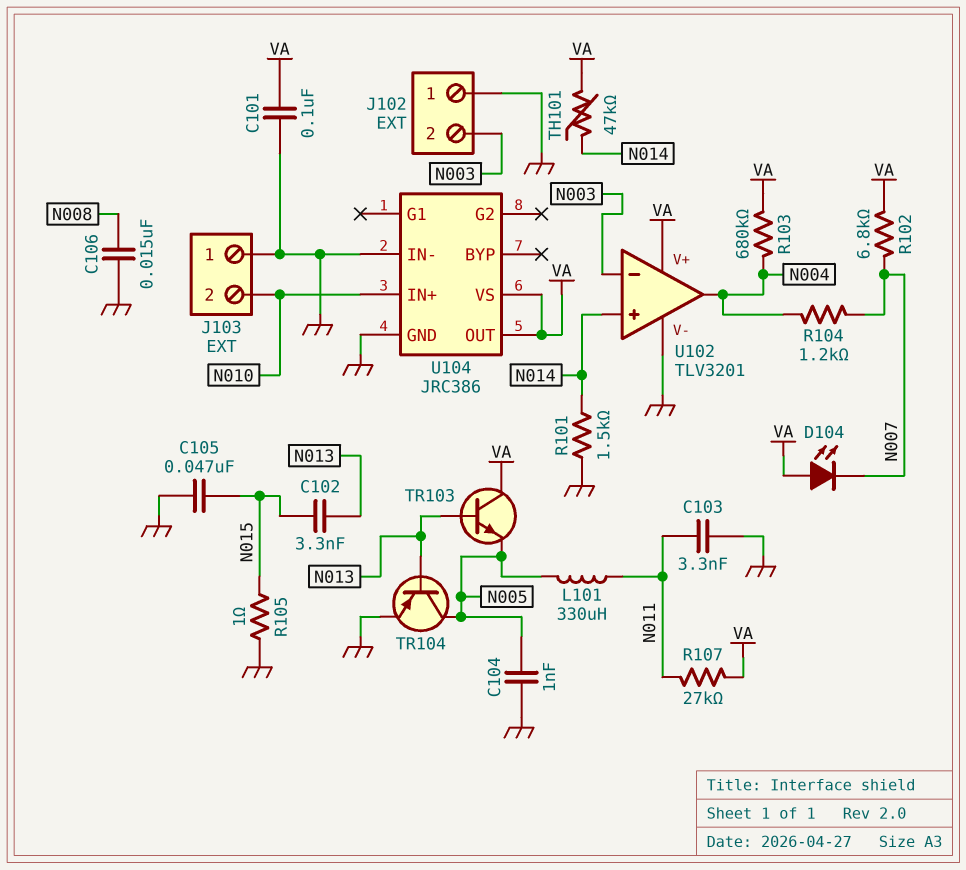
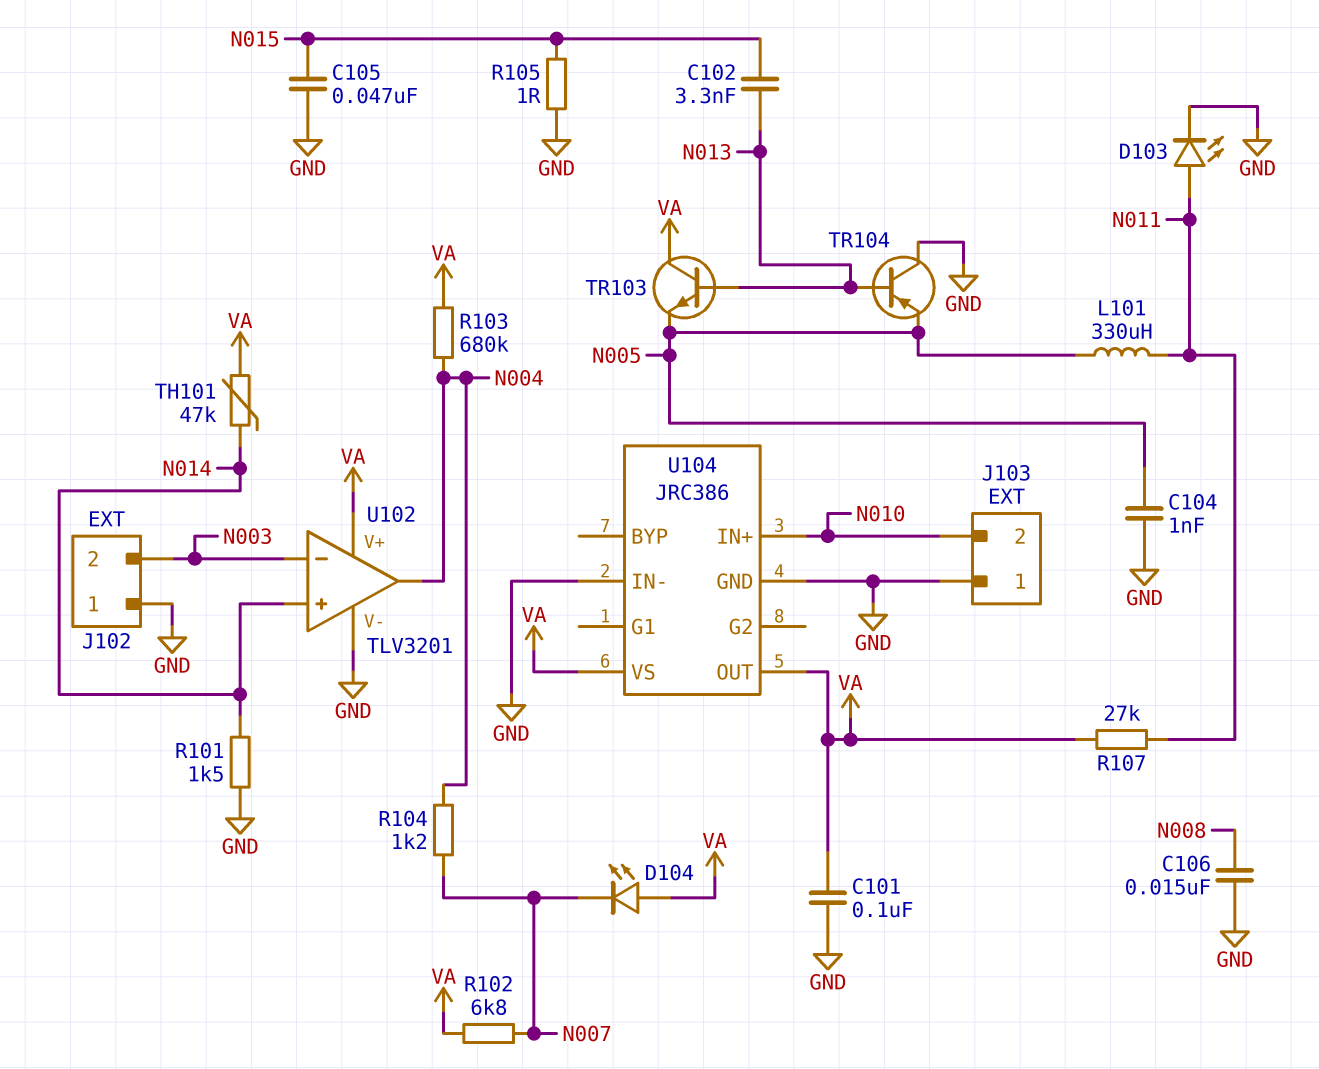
C103: 3.3nF (GND, N011) -> none
D103: none -> LED (A N011, K GND)
TR104: PNP (B N013, C N005, E GND) -> PNP (B N013, C GND, E N005)

